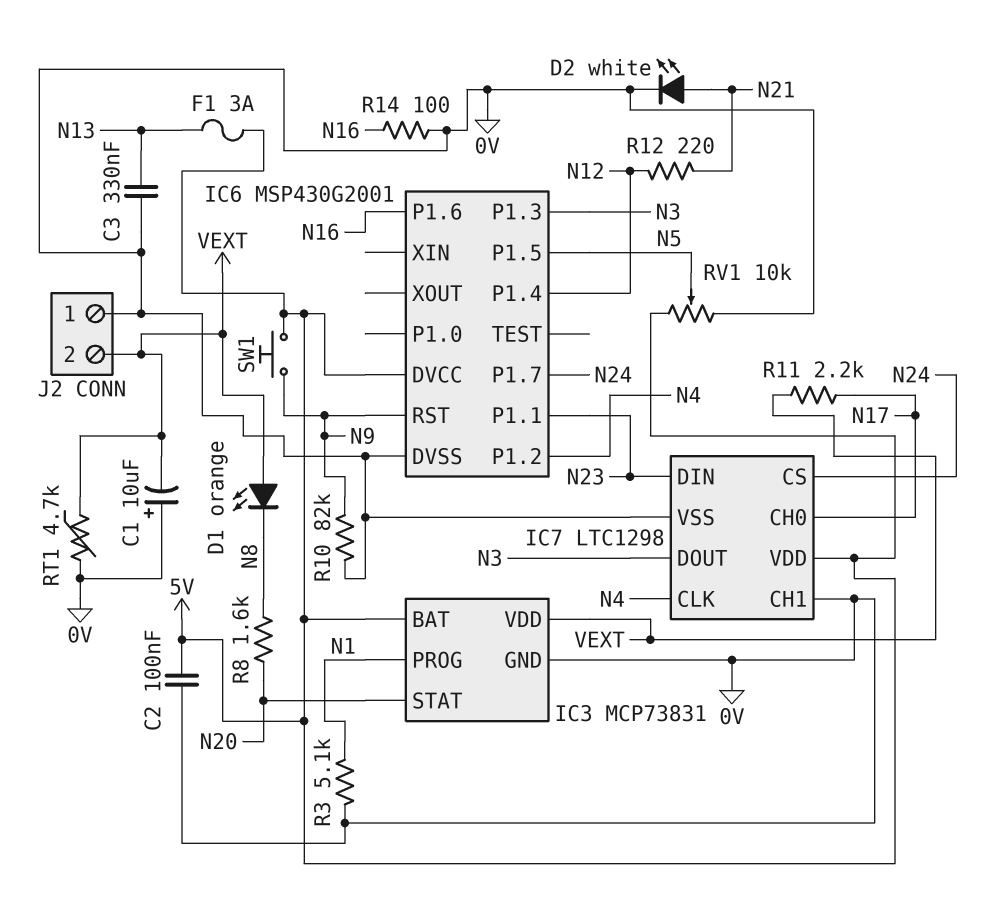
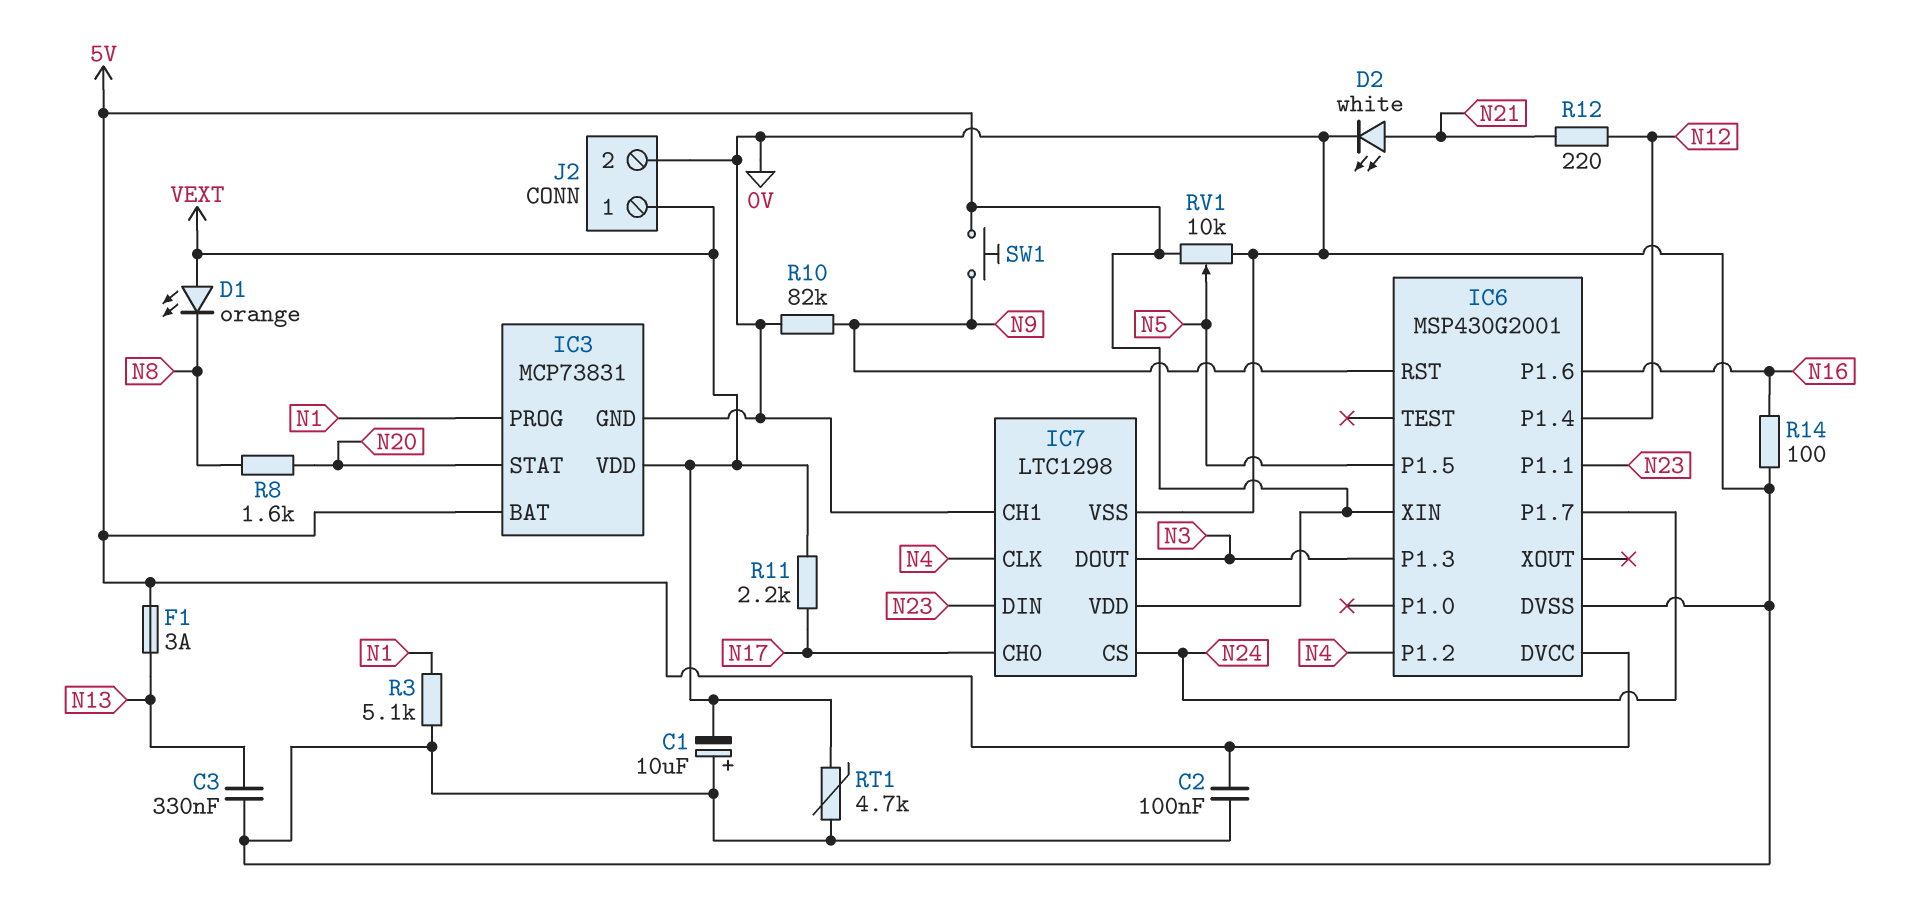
IC6 pin XIN: none -> 5V
J2 pin 1: 0V -> VEXT
J2 pin 2: VEXT -> 0V

